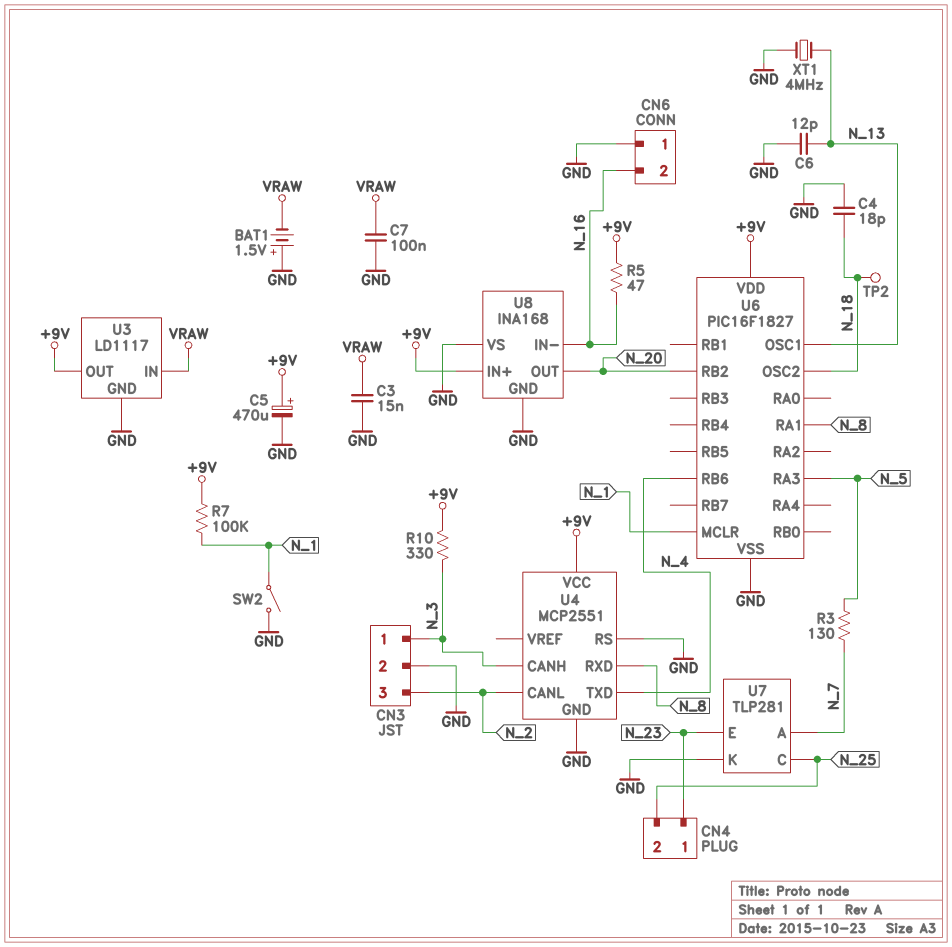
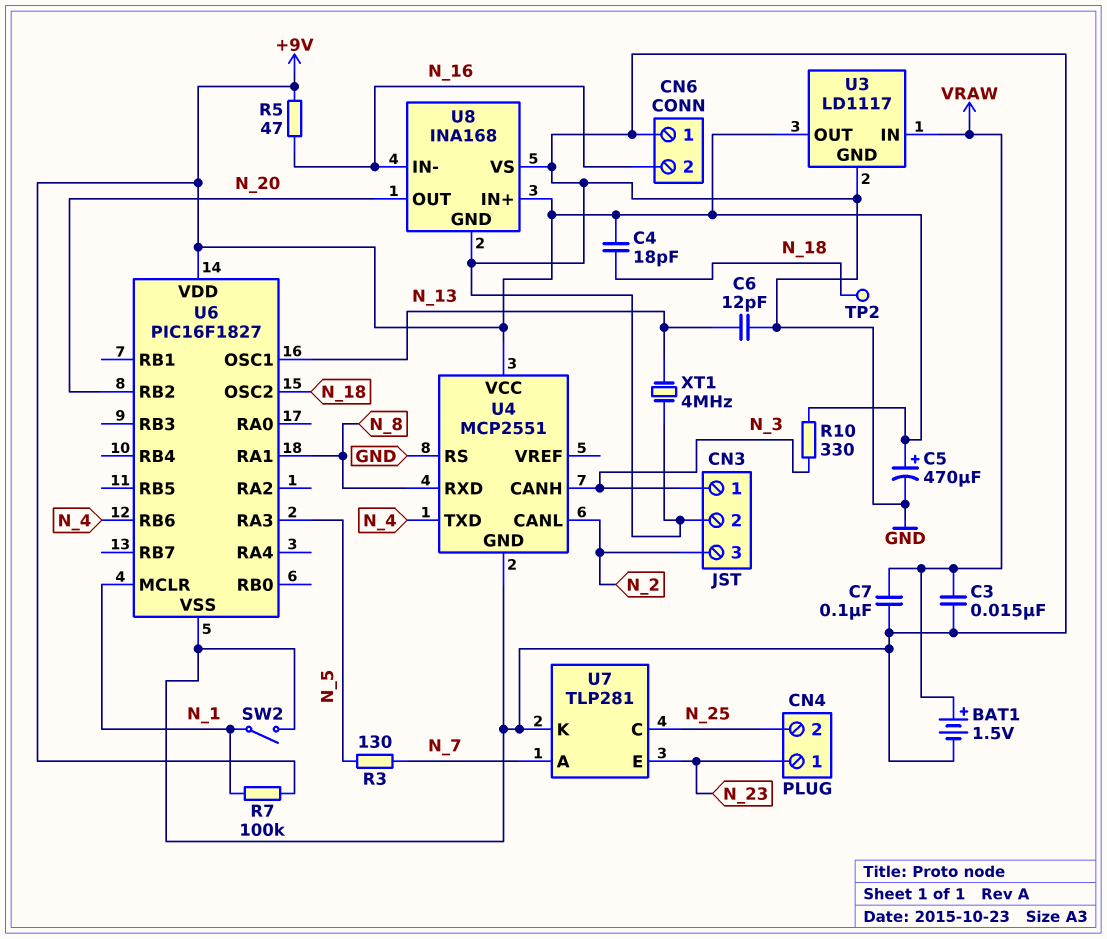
BAT1: 1.5V (plus GND, minus VRAW) -> 1.5V (plus VRAW, minus GND)
C4: 18pF (GND, N_18) -> 18pF (+9V, N_18)

